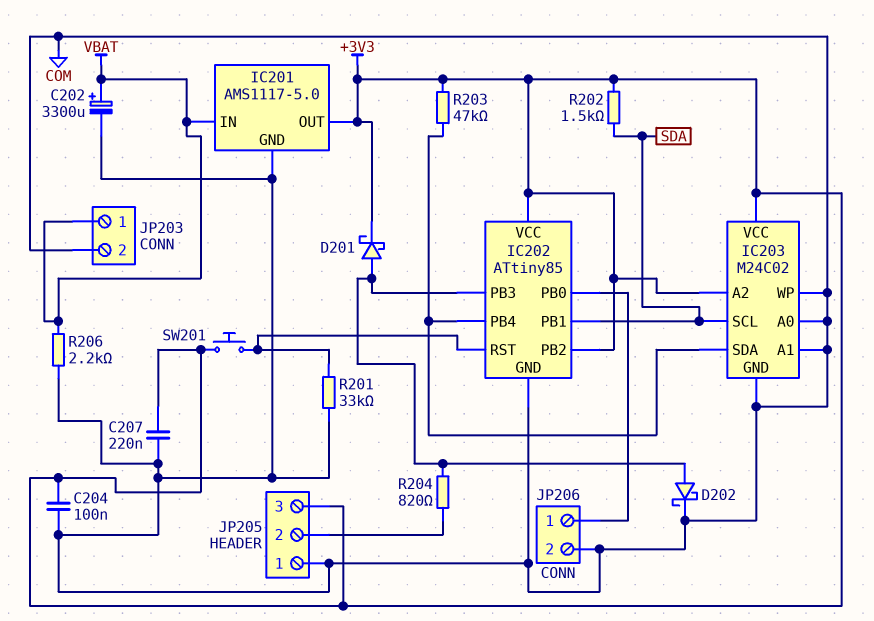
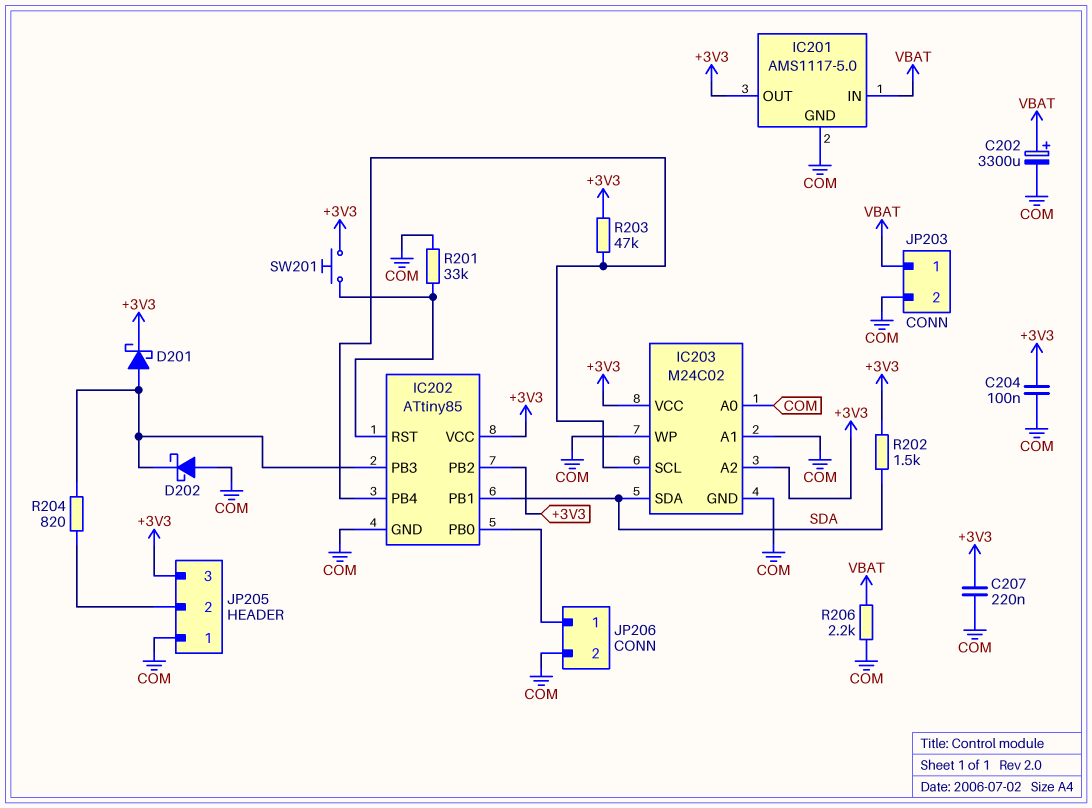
D202: schottky (A IC202/PB3, K COM) -> schottky (A COM, K IC202/PB3)
IC203 pin SCL: SDA -> IC202/PB4
IC203 pin SDA: IC202/PB4 -> SDA

